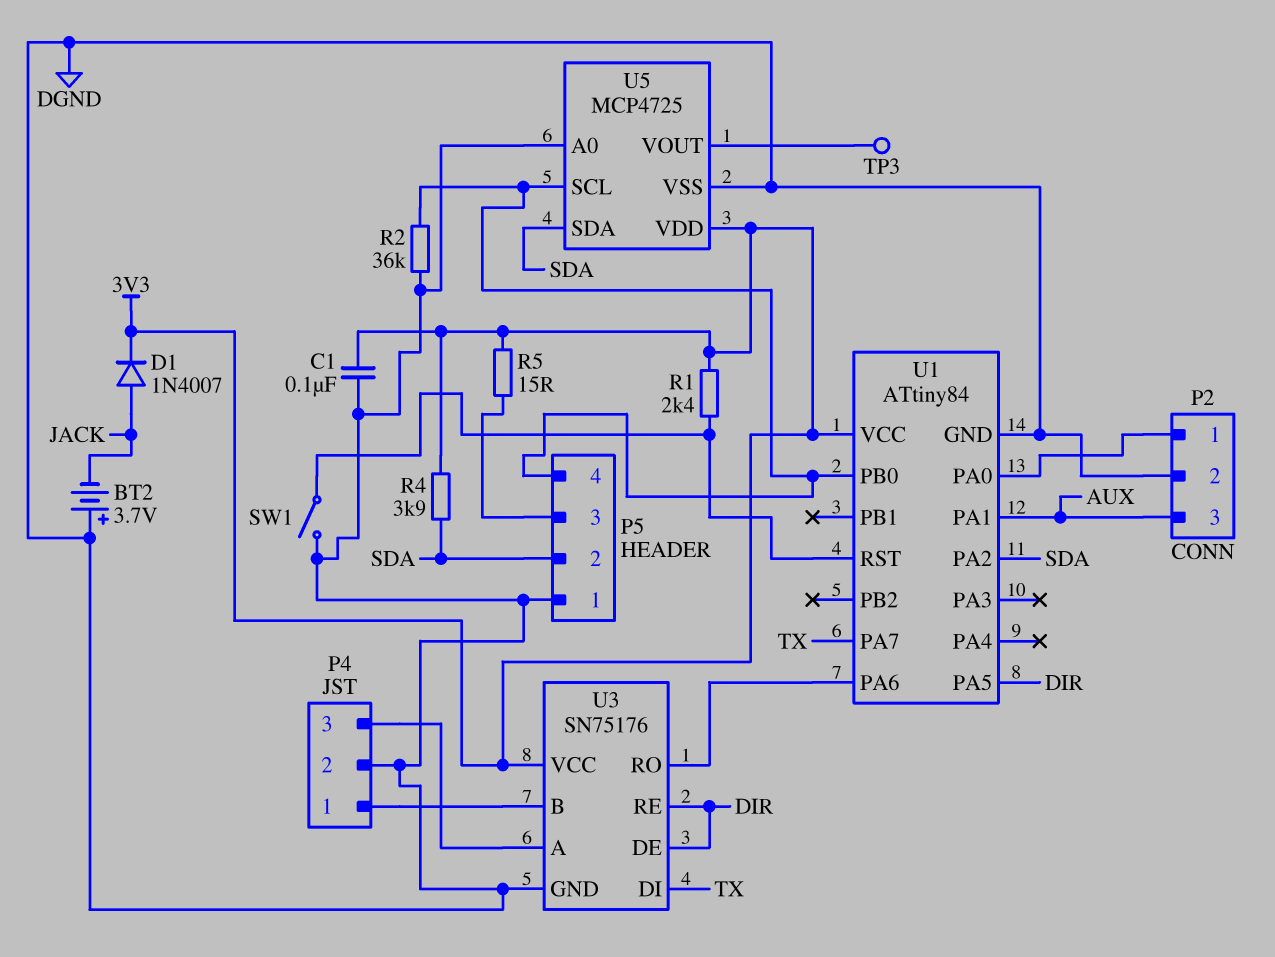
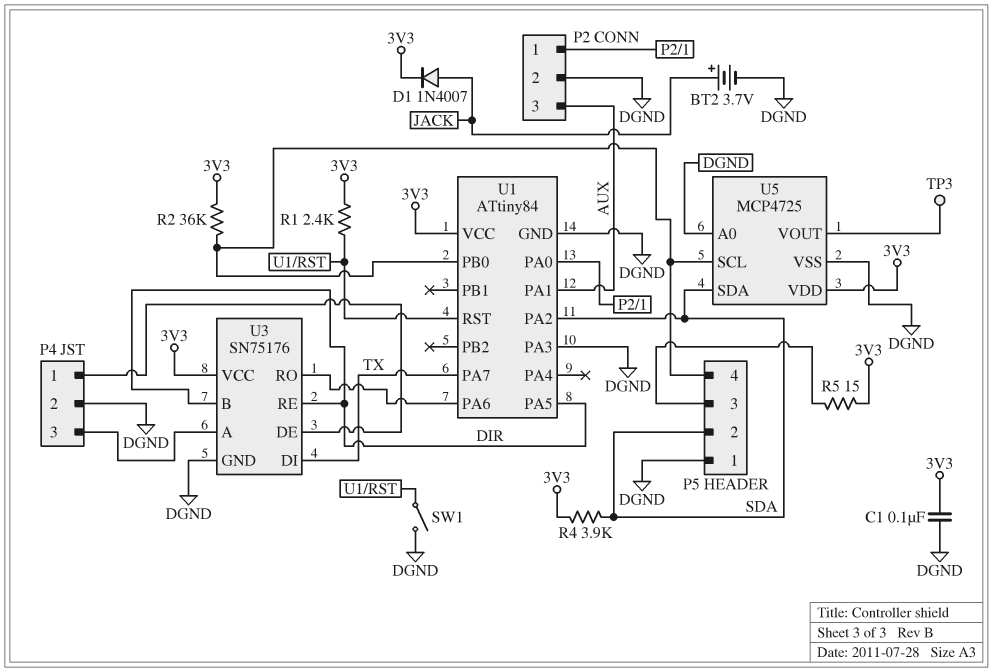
BT2: 3.7V (plus DGND, minus JACK) -> 3.7V (plus JACK, minus DGND)
R2: 36k (DGND, P5/4) -> 36k (3V3, P5/4)
U1 pin PA3: none -> DGND
U3 pin B: P4/1 -> DIR
U3 pin DE: DIR -> P4/1

